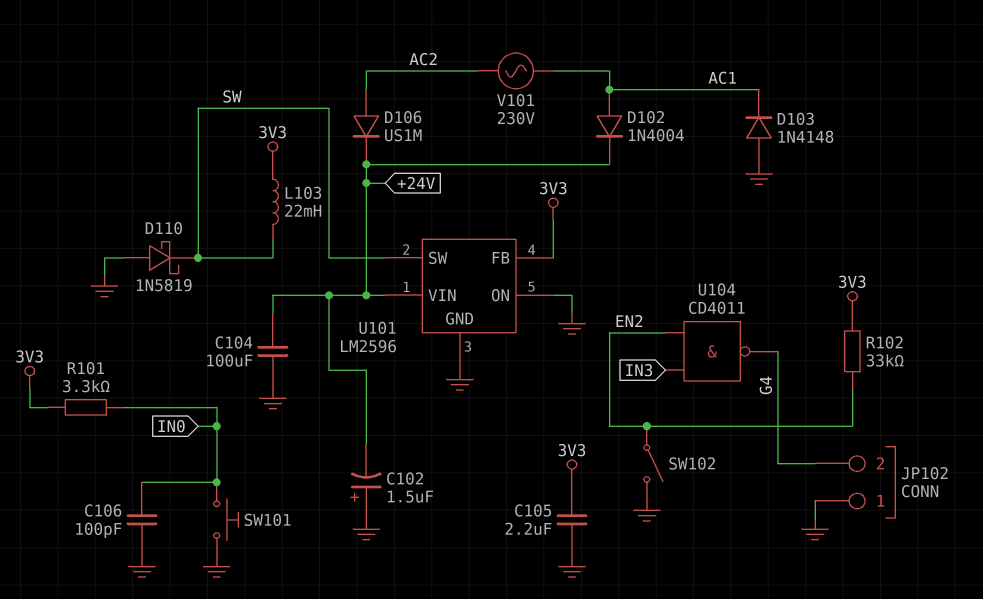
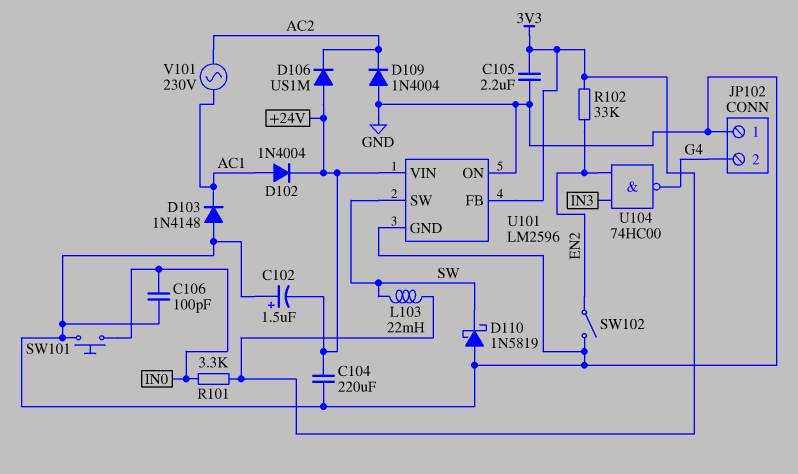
C104: 100uF (+24V, GND) -> 220uF (+24V, GND)
D106: diode US1M (A AC2, K +24V) -> diode US1M (A +24V, K AC2)
D109: none -> diode 1N4004 (A GND, K AC2)
U104: NAND CD4011 (in EN2, in IN3, out G4) -> NAND 74HC00 (in EN2, in IN3, out G4)

